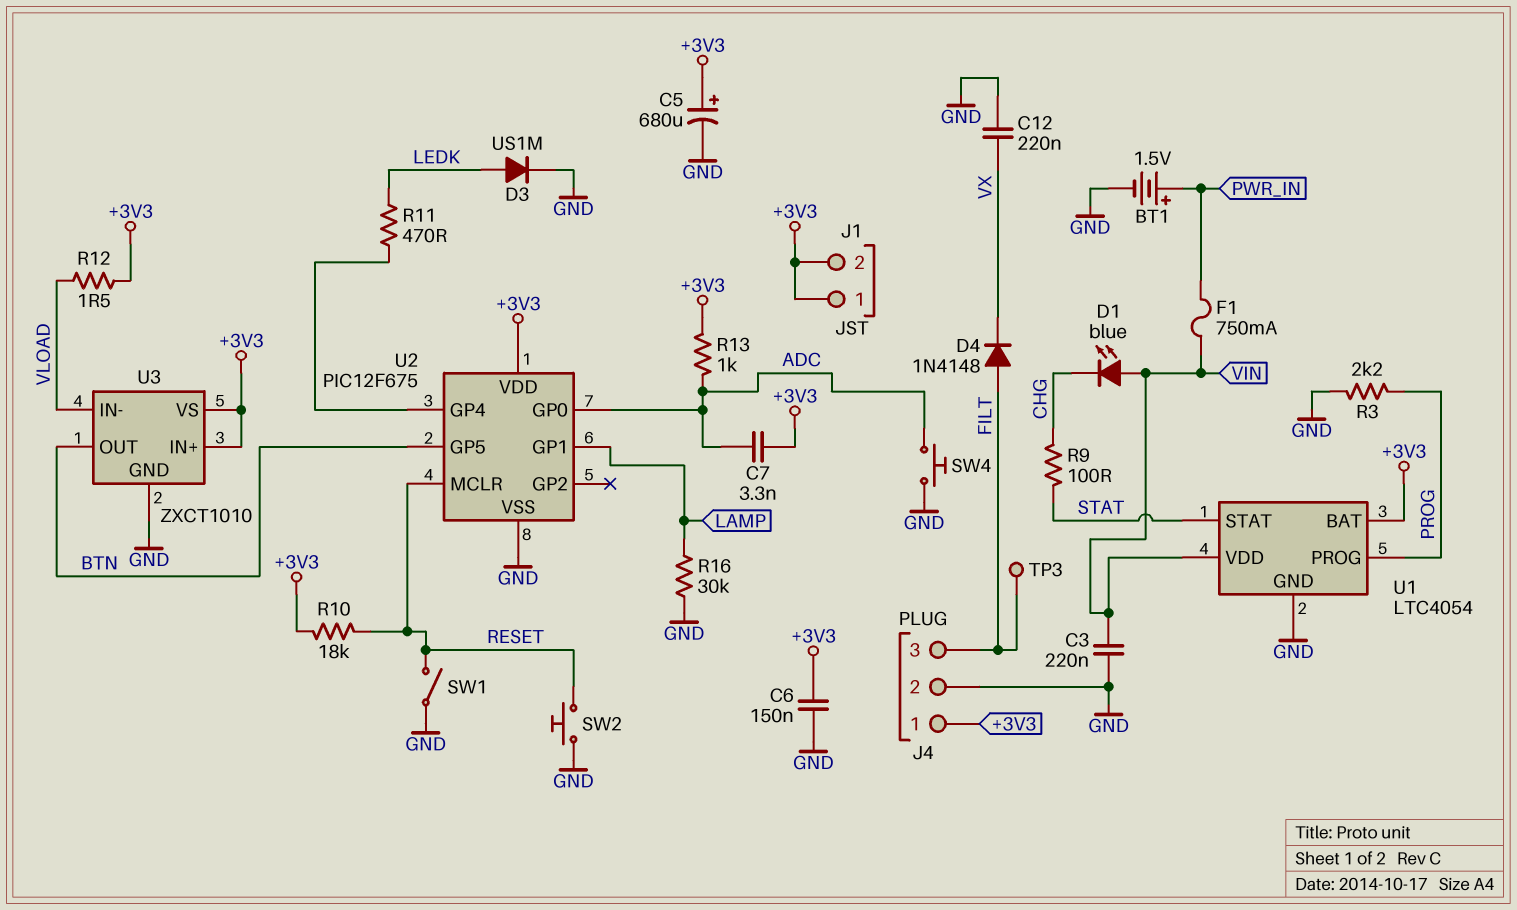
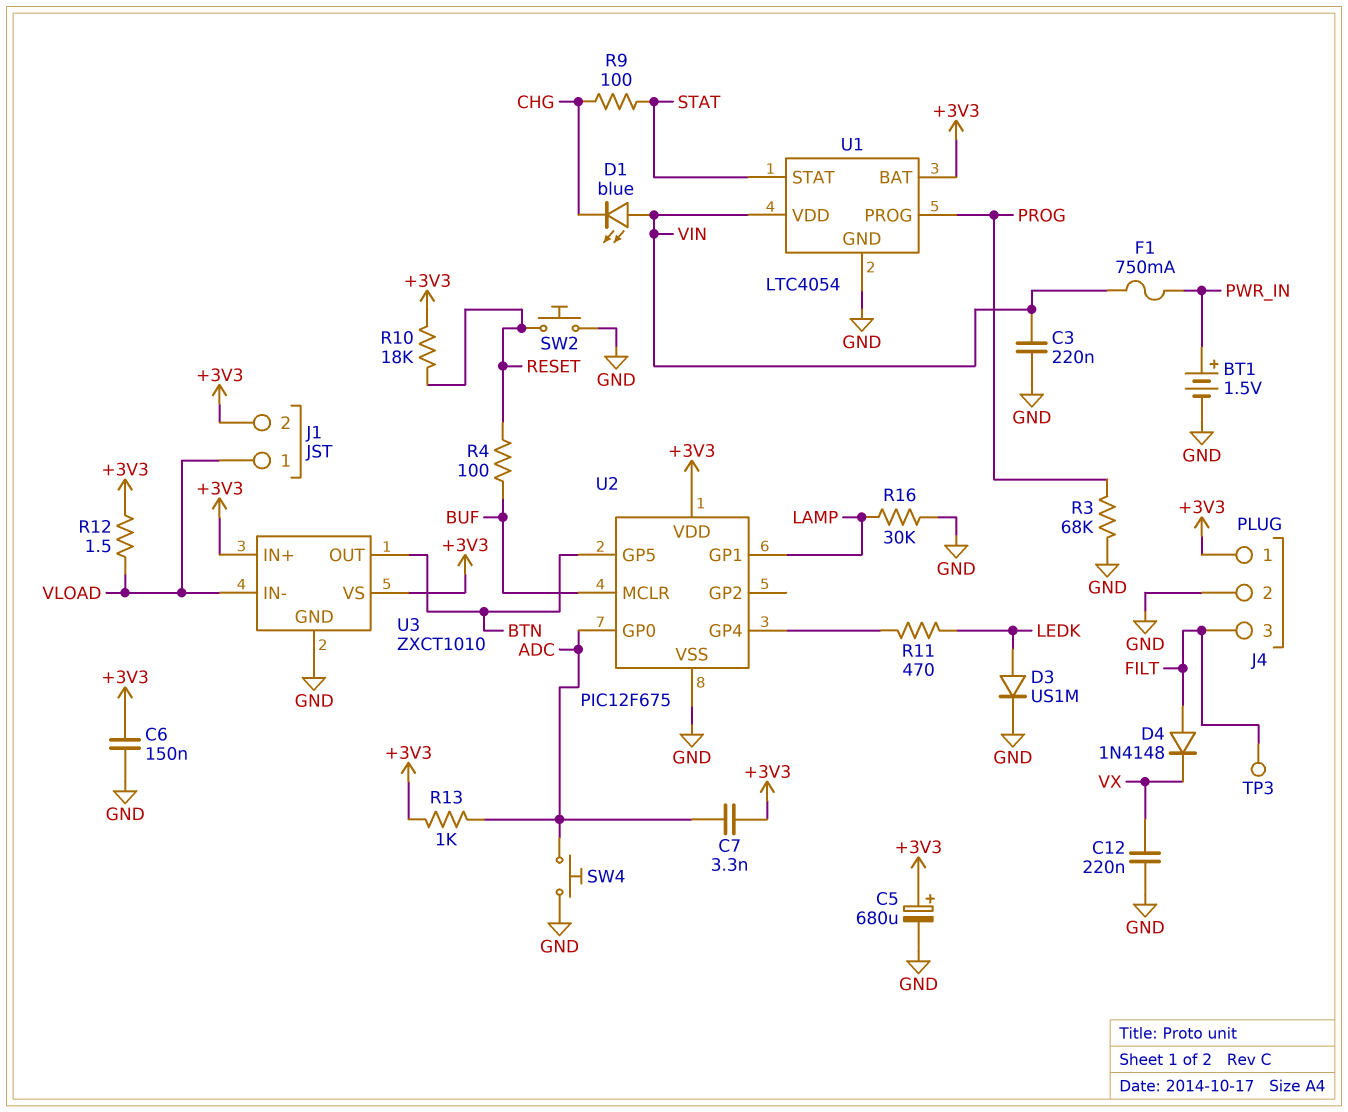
J1 pin 1: +3V3 -> VLOAD
R3: 2.2k (GND, PROG) -> 68k (GND, PROG)
R4: none -> 100 (BUF, RESET)
SW1: switch (GND, RESET) -> none
U2 pin MCLR: RESET -> BUF

